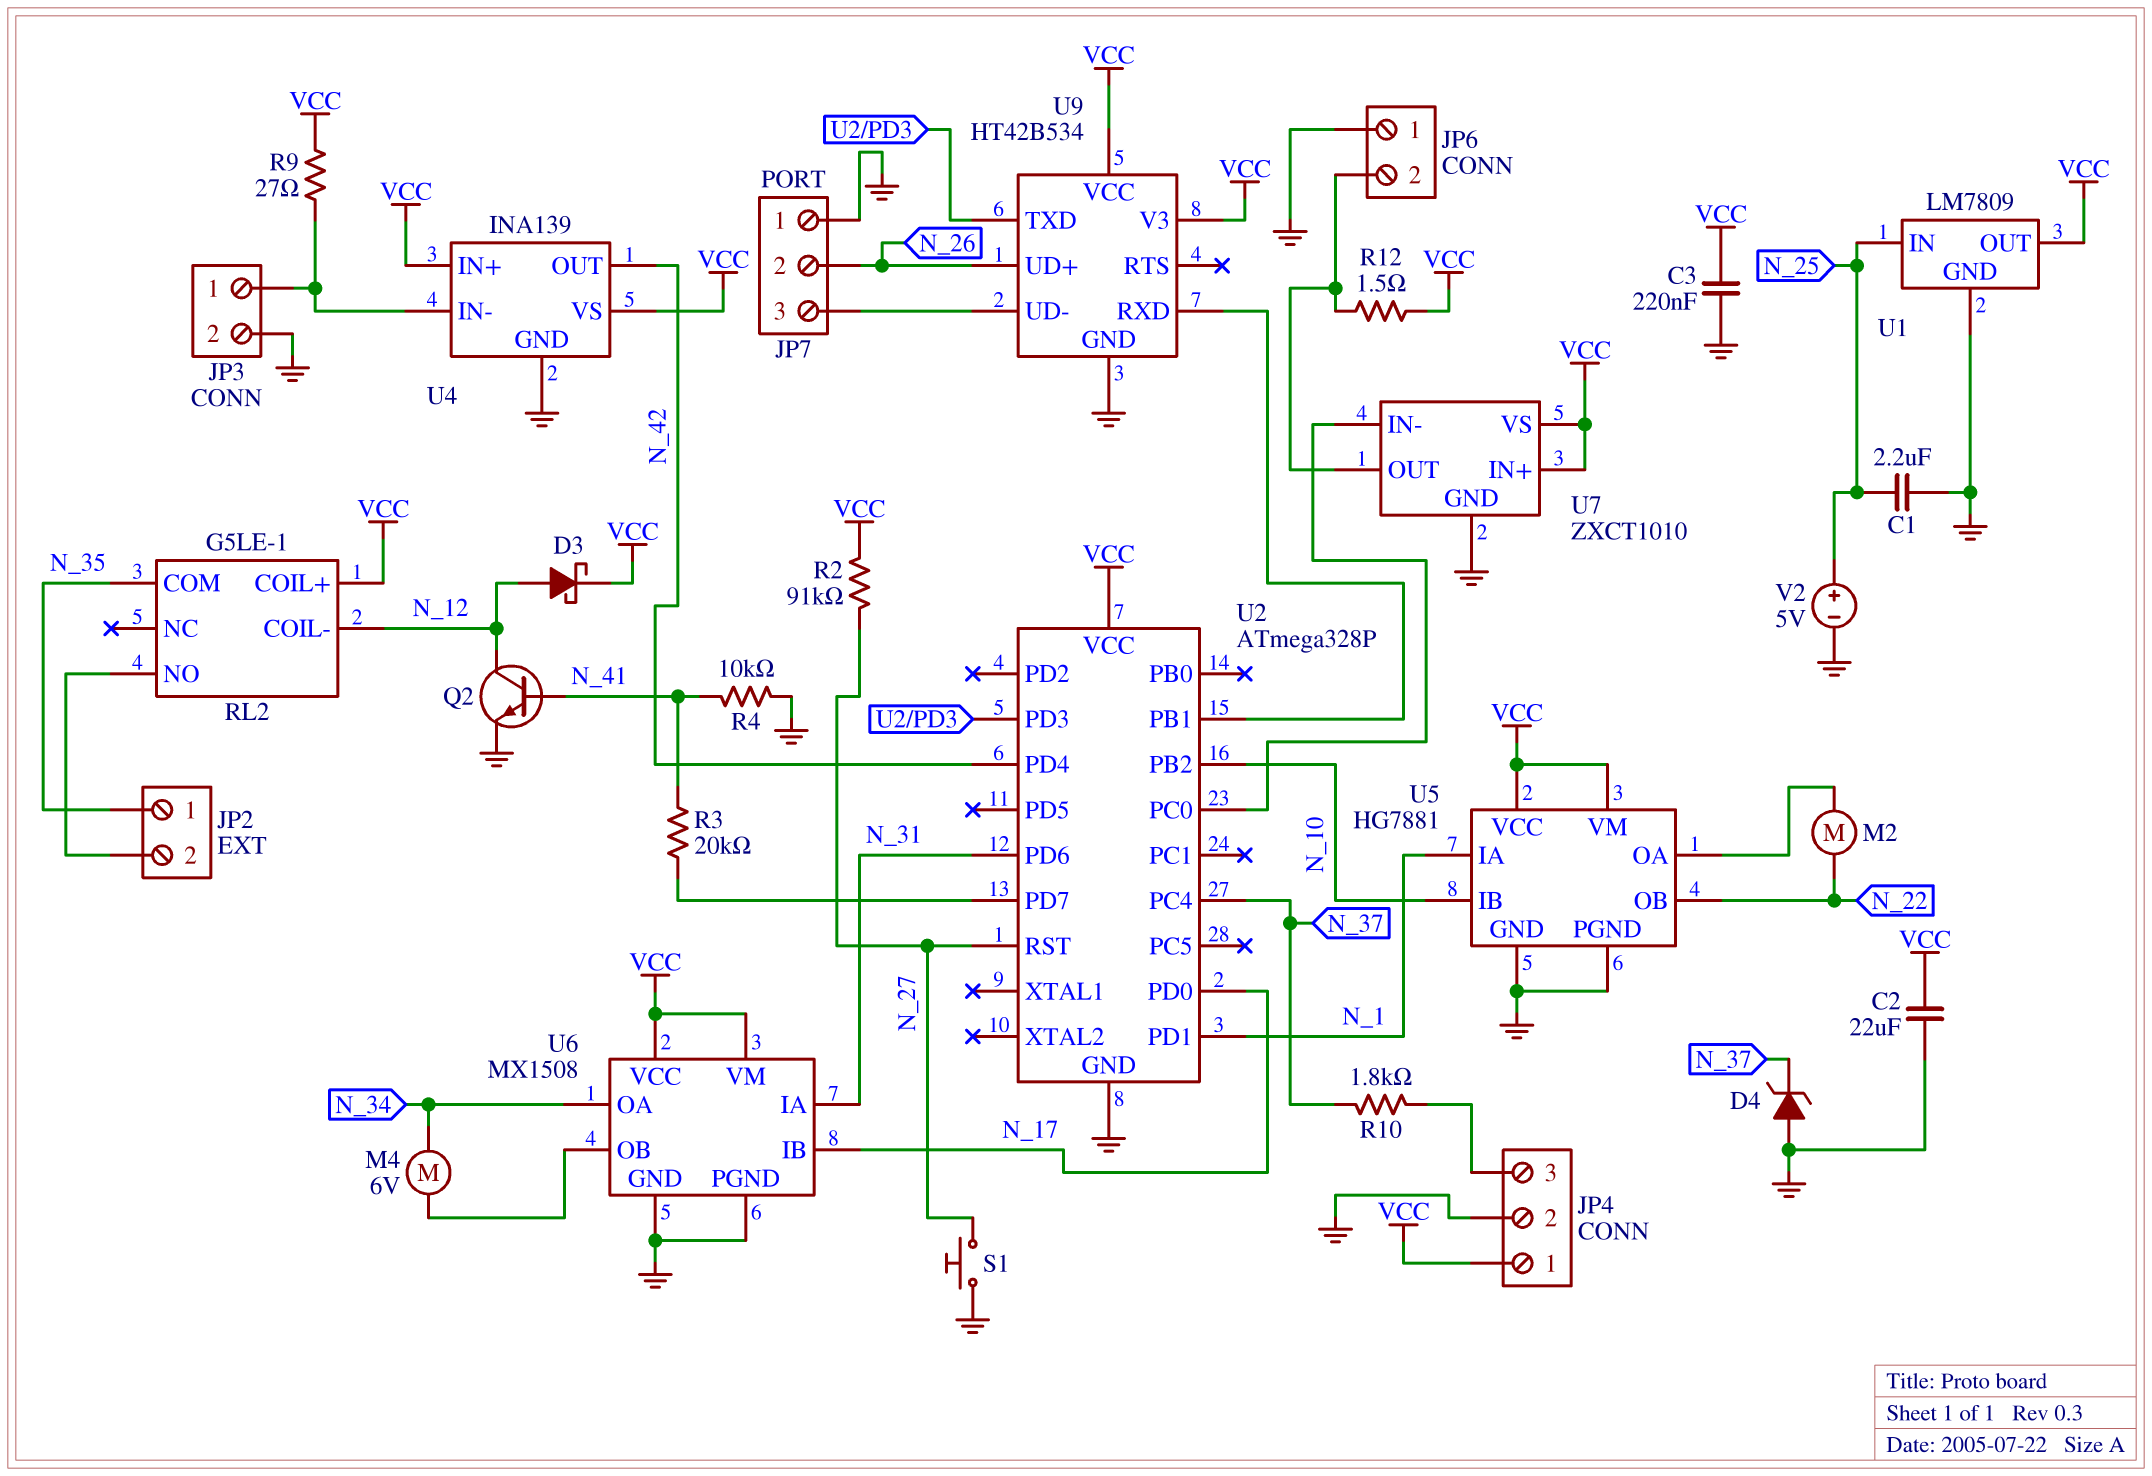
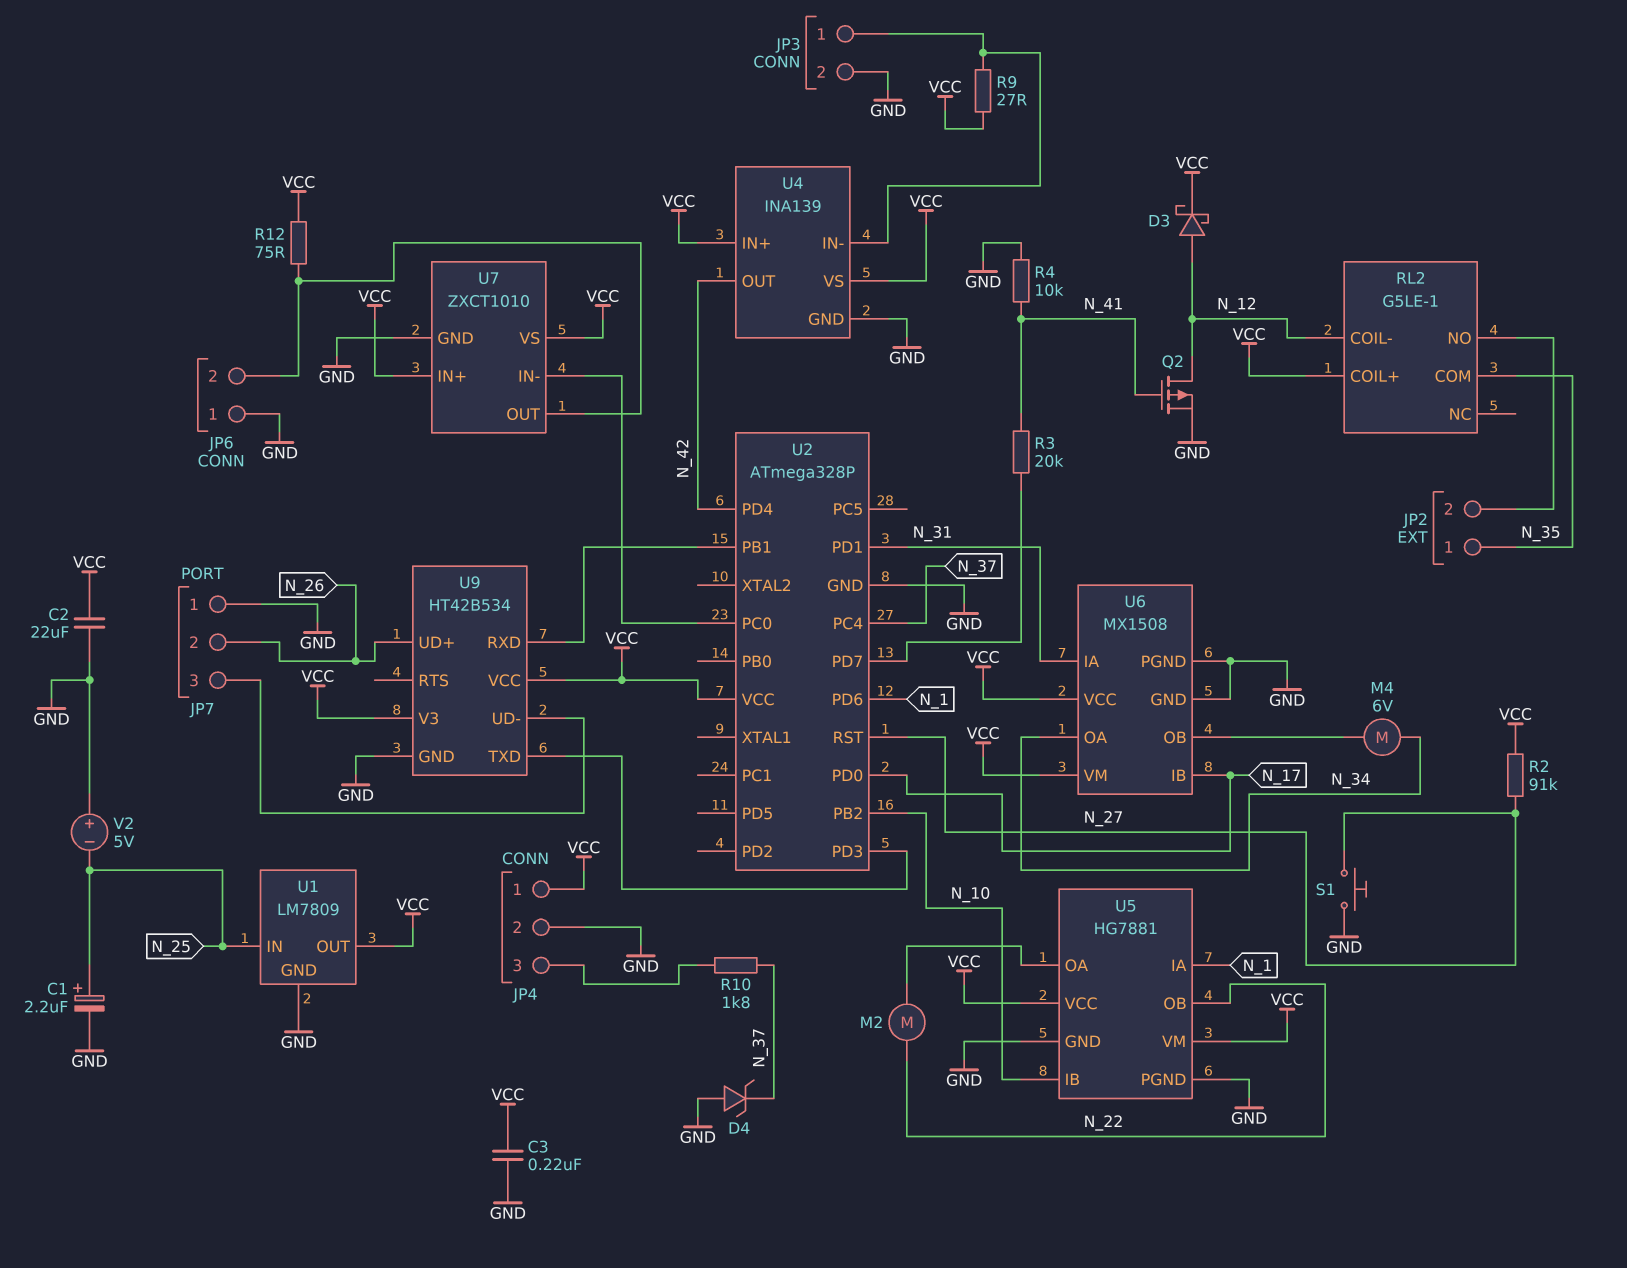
C1: 2.2uF (GND, N_25) -> 2.2uF (plus N_25, minus GND)
Q2: NPN (B N_41, C N_12, E GND) -> PMOS (G N_41, D N_12, S GND)
R12: 1.5 (JP6/2, VCC) -> 75 (JP6/2, VCC)
U2 pin PD1: N_1 -> N_31
U2 pin PD6: N_31 -> N_1
V2: 5V (plus N_25, minus GND) -> 5V (plus GND, minus N_25)

